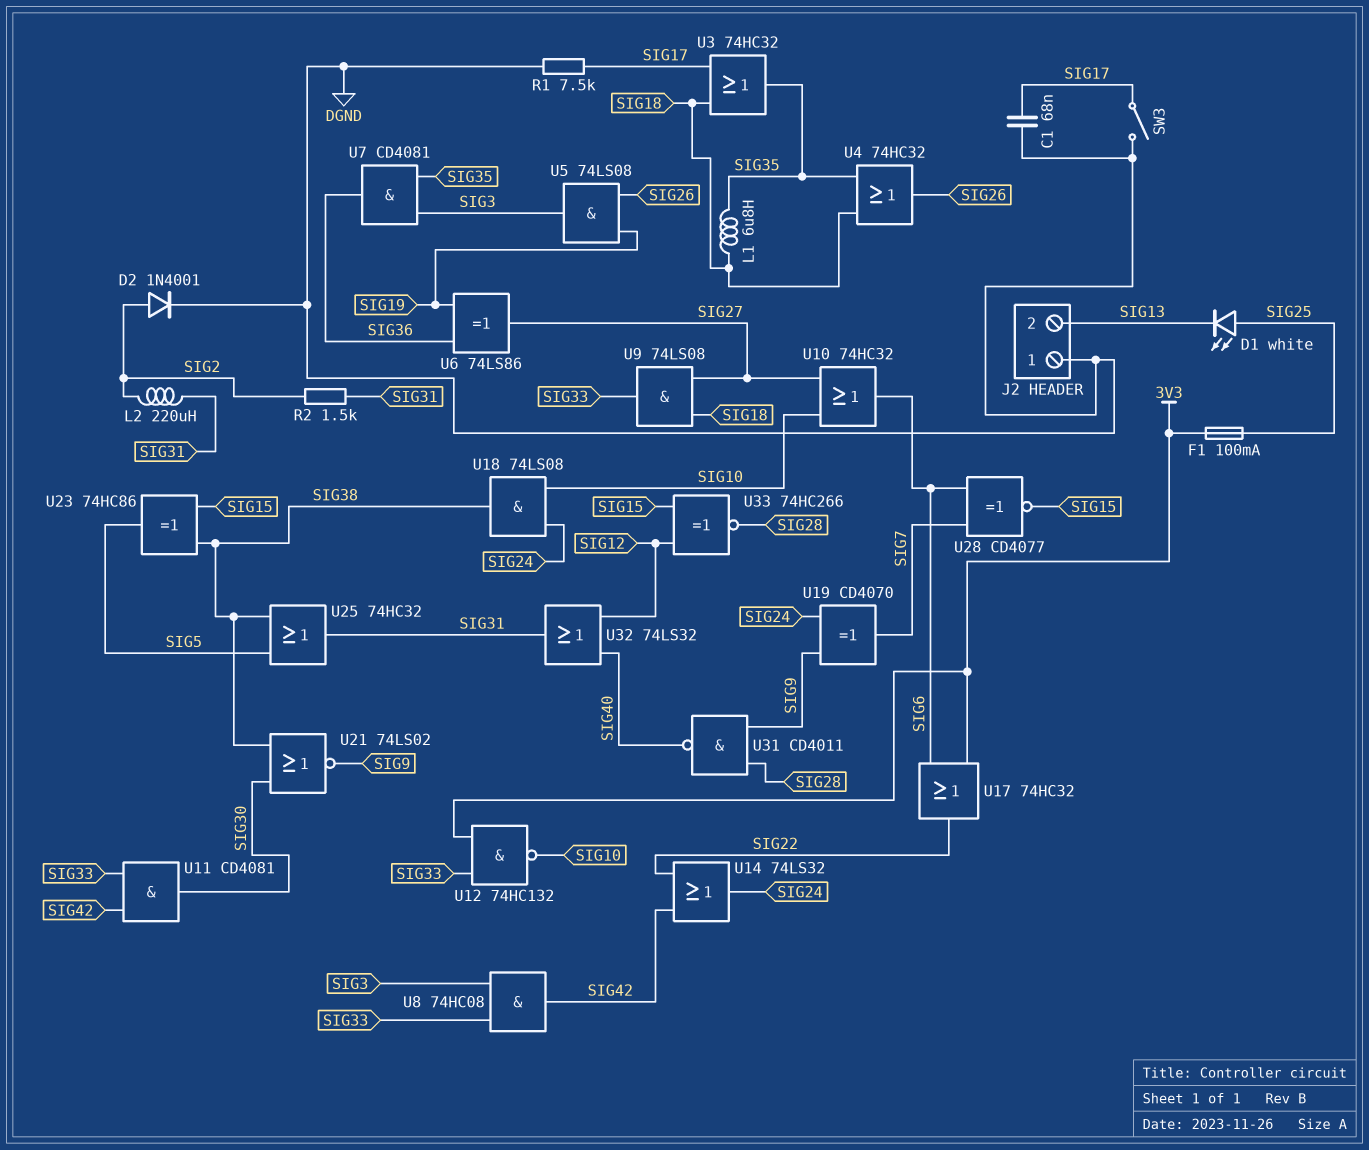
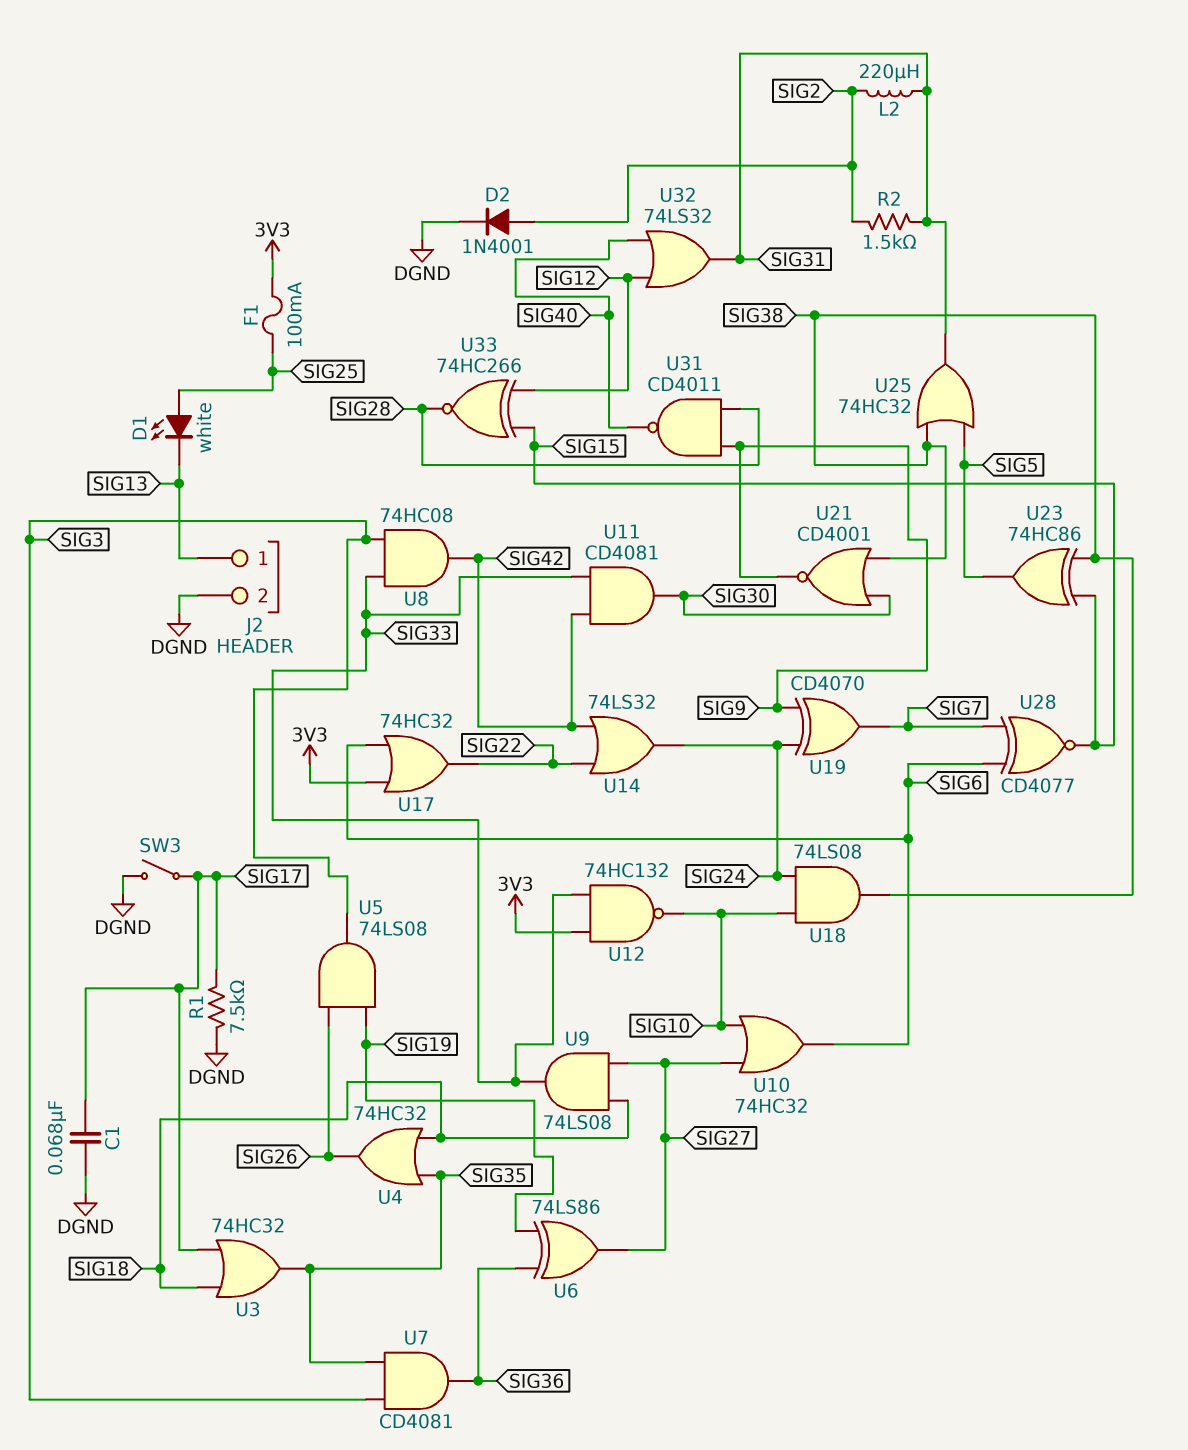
J2 pin 1: DGND -> SIG13
J2 pin 2: SIG13 -> DGND
L1: 6.8uH (SIG18, SIG35) -> none
U21: NOR 74LS02 (in SIG30, in SIG38, out SIG9) -> NOR CD4001 (in SIG30, in SIG38, out SIG9)

